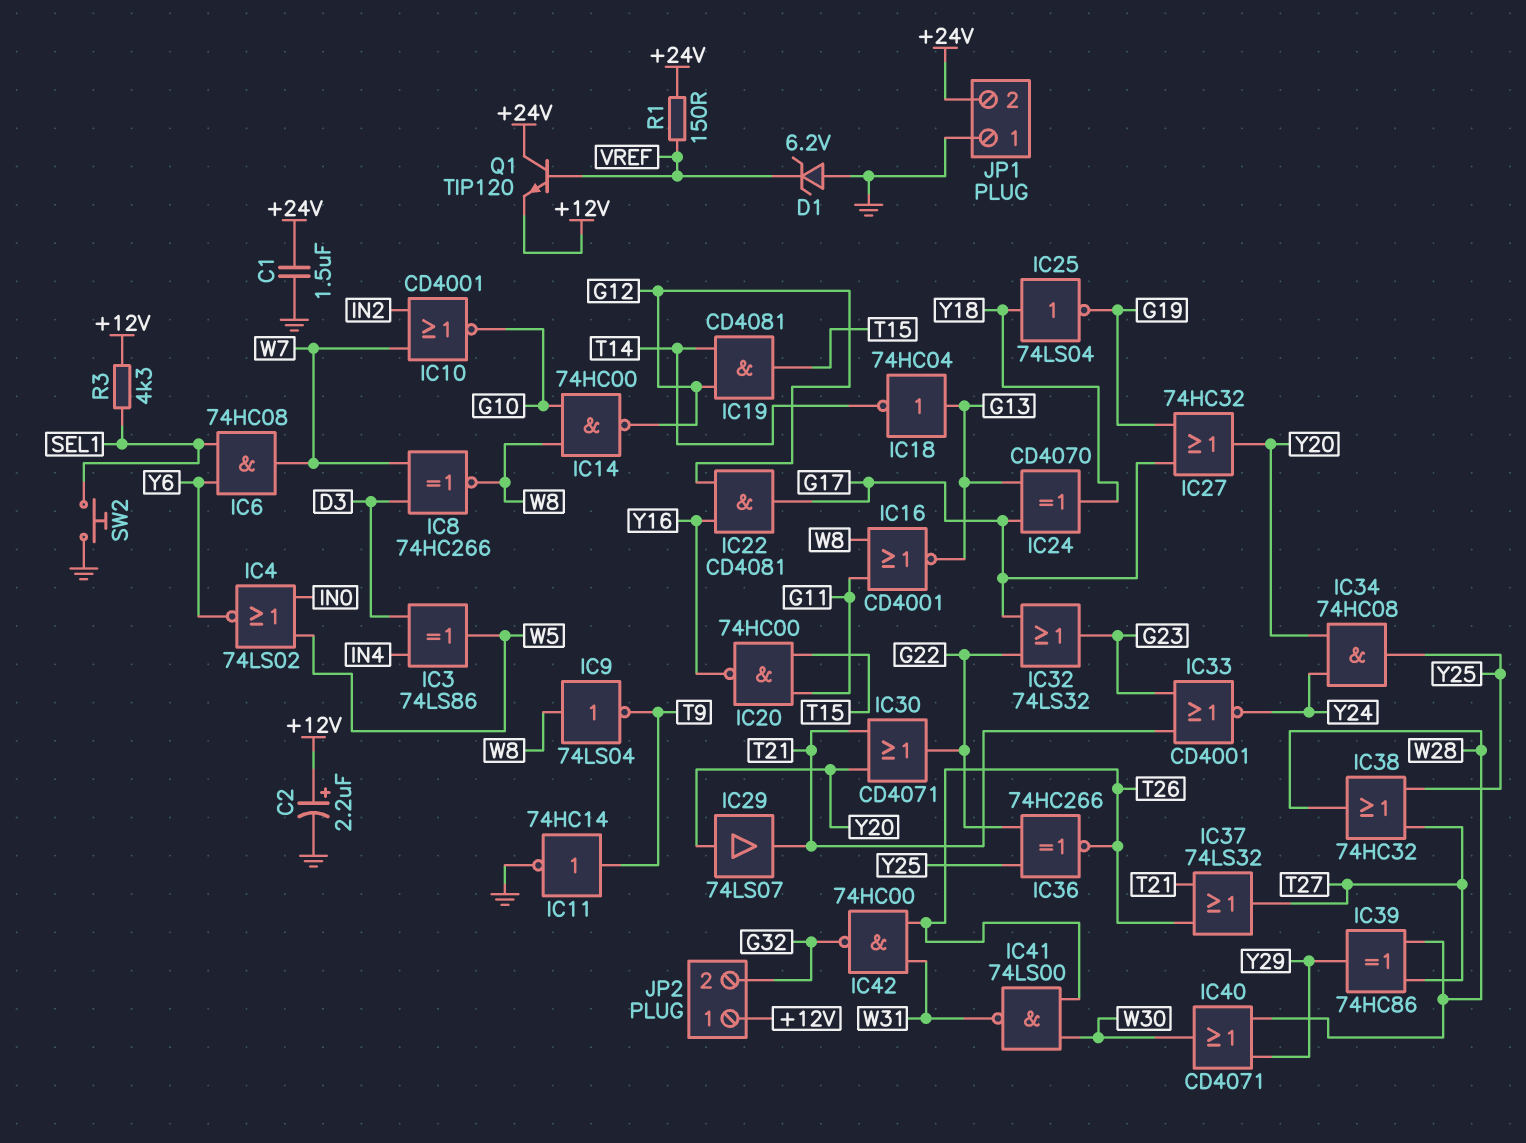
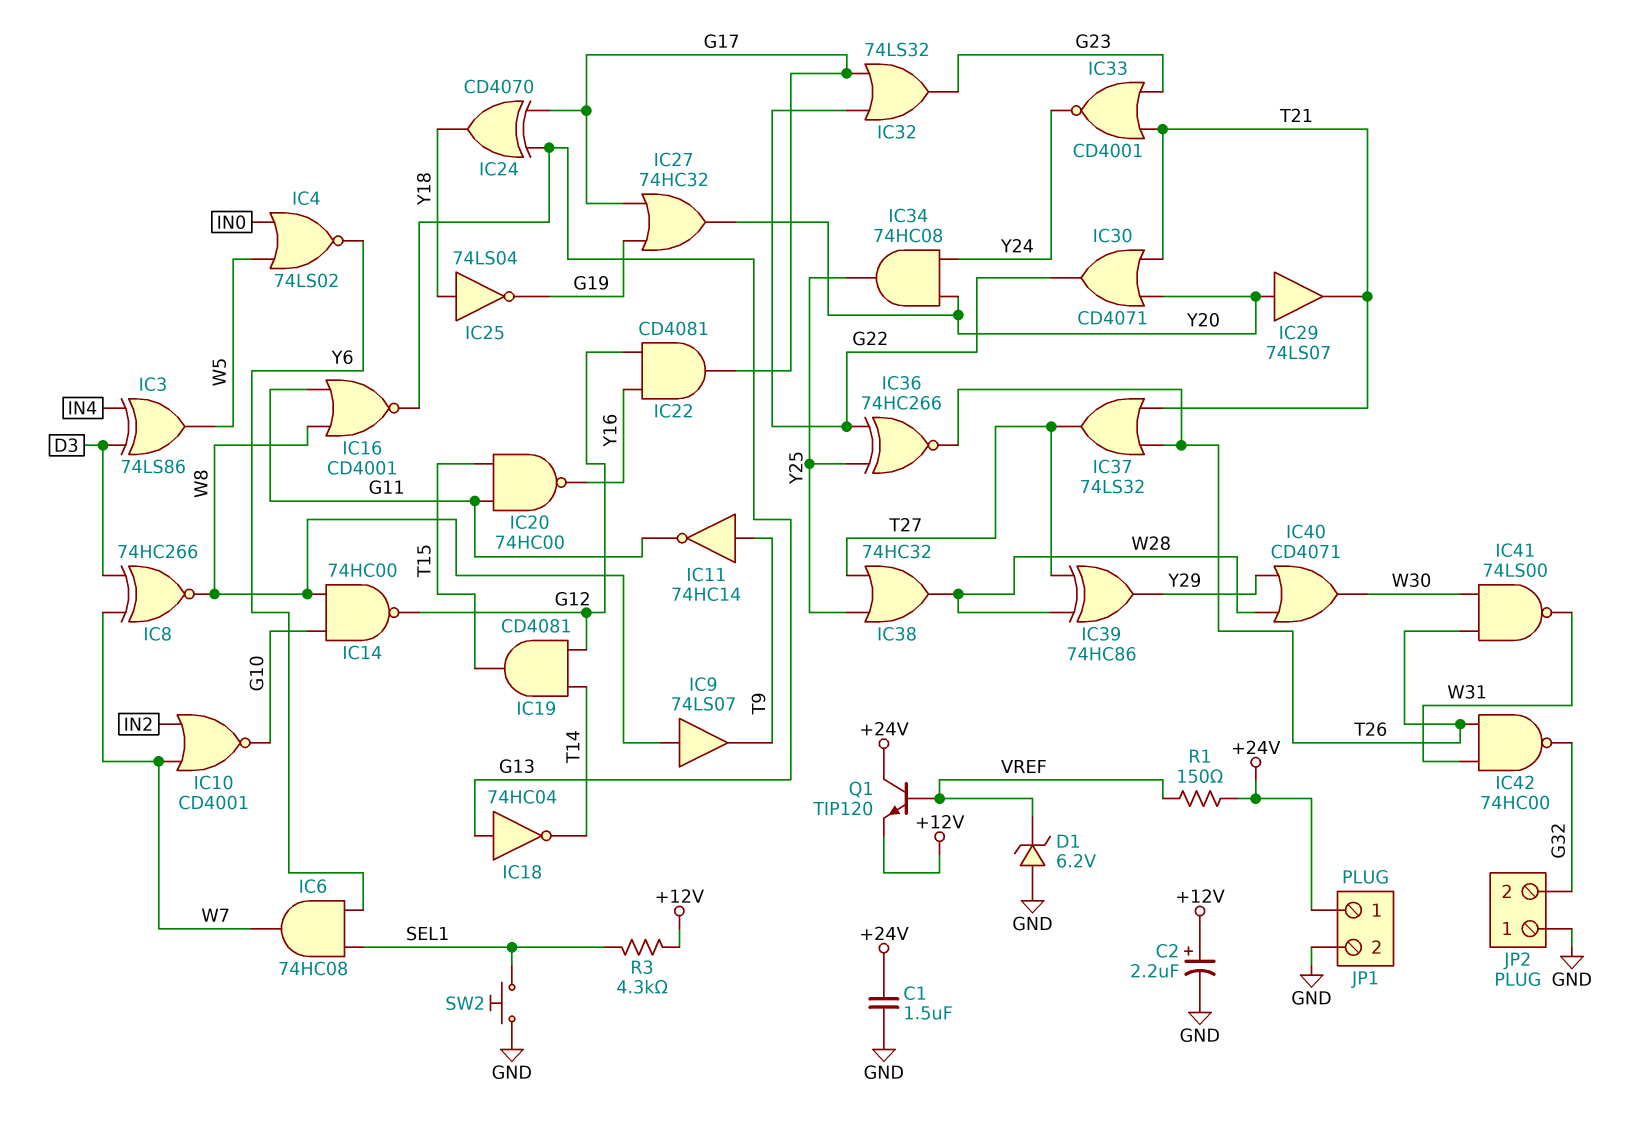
IC9: NOT 74LS04 (in W8, out T9) -> buffer 74LS07 (in W8, out T9)
IC11: NOT 74HC14 (in T9, out GND) -> NOT 74HC14 (in T9, out G11)
JP1 pin 1: GND -> +24V
JP1 pin 2: +24V -> GND
JP2 pin 1: +12V -> GND

